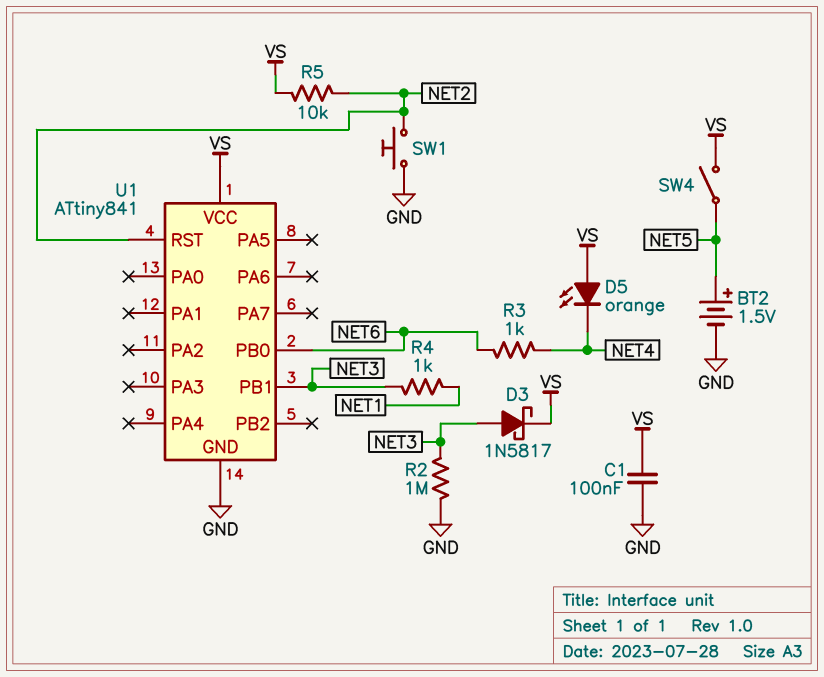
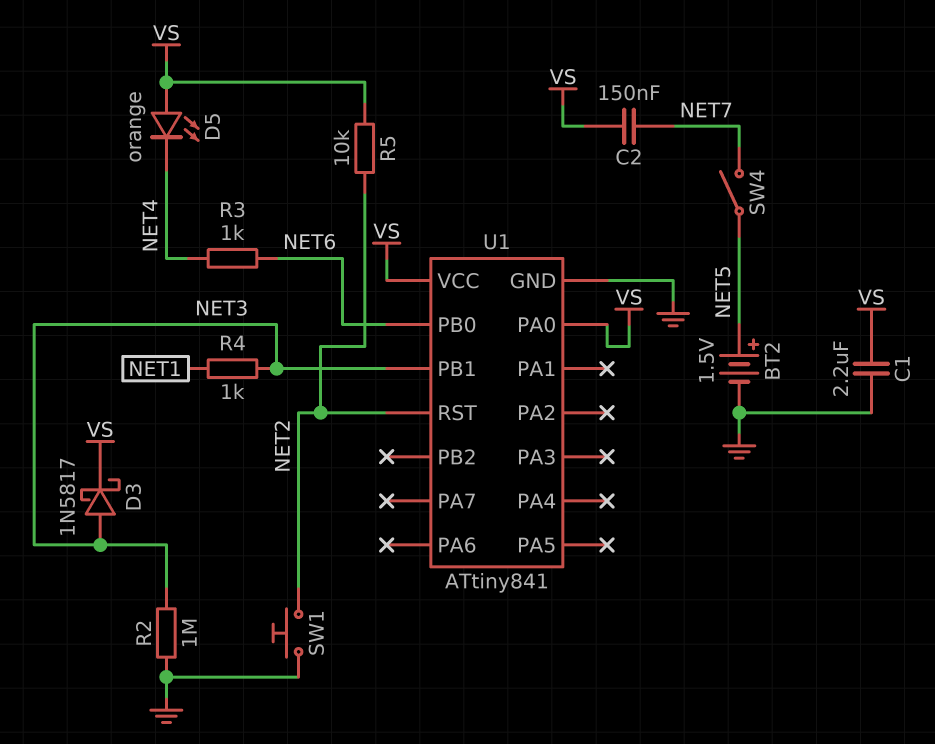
C1: 100nF (GND, VS) -> 2.2uF (GND, VS)
C2: none -> 150nF (NET7, VS)
SW4: switch (NET5, VS) -> switch (NET5, NET7)
U1 pin PA0: none -> VS

